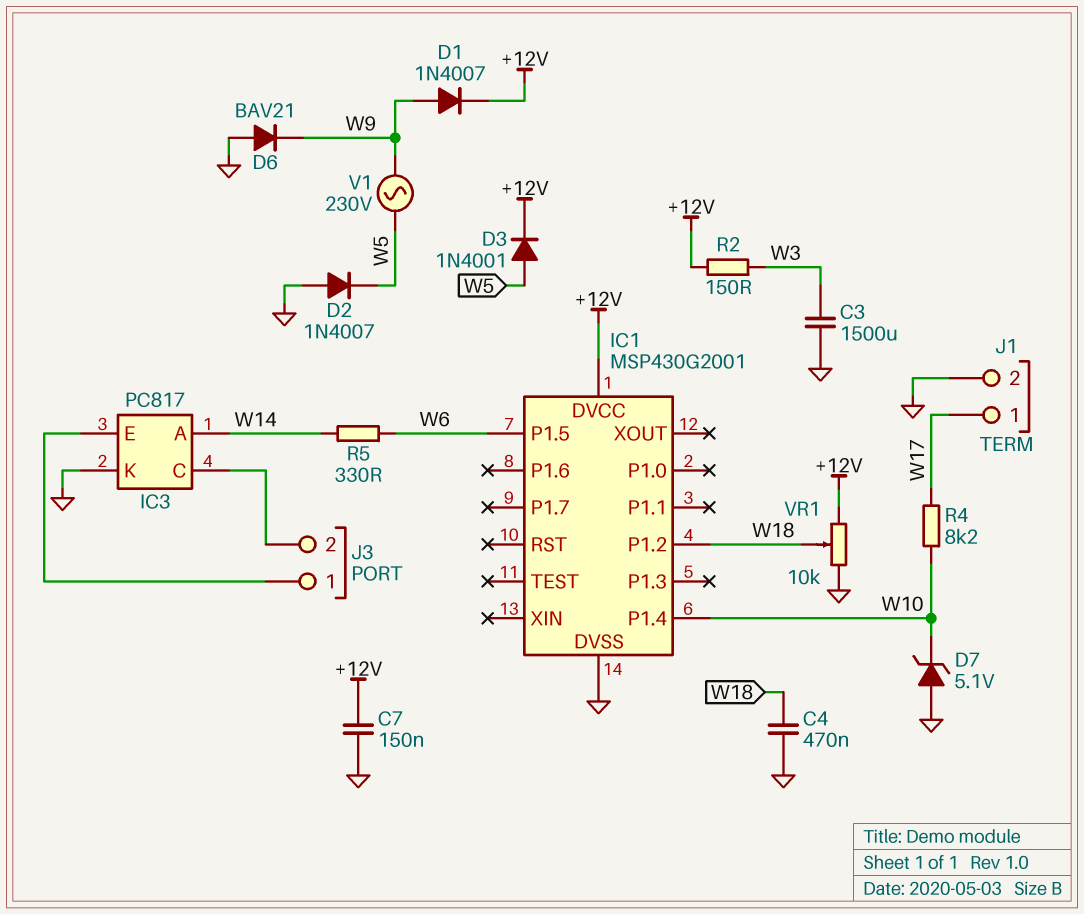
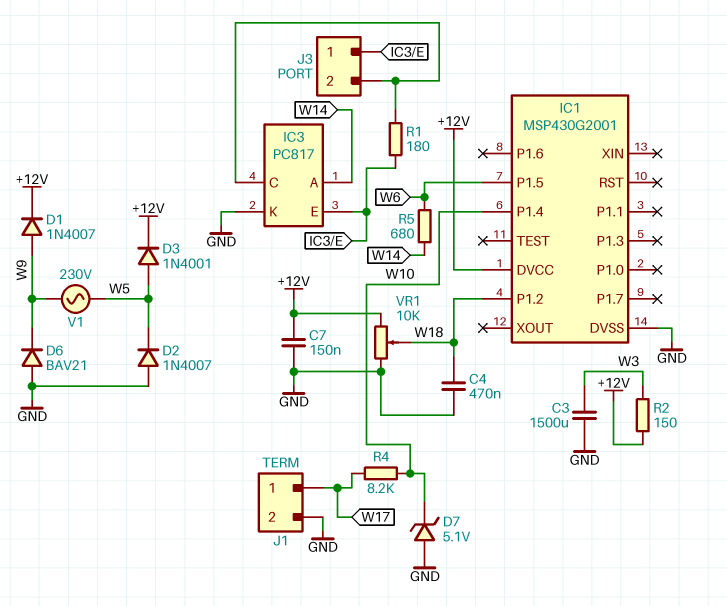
R1: none -> 180 (IC3/C, IC3/E)
R5: 330 (W6, W14) -> 680 (W6, W14)

